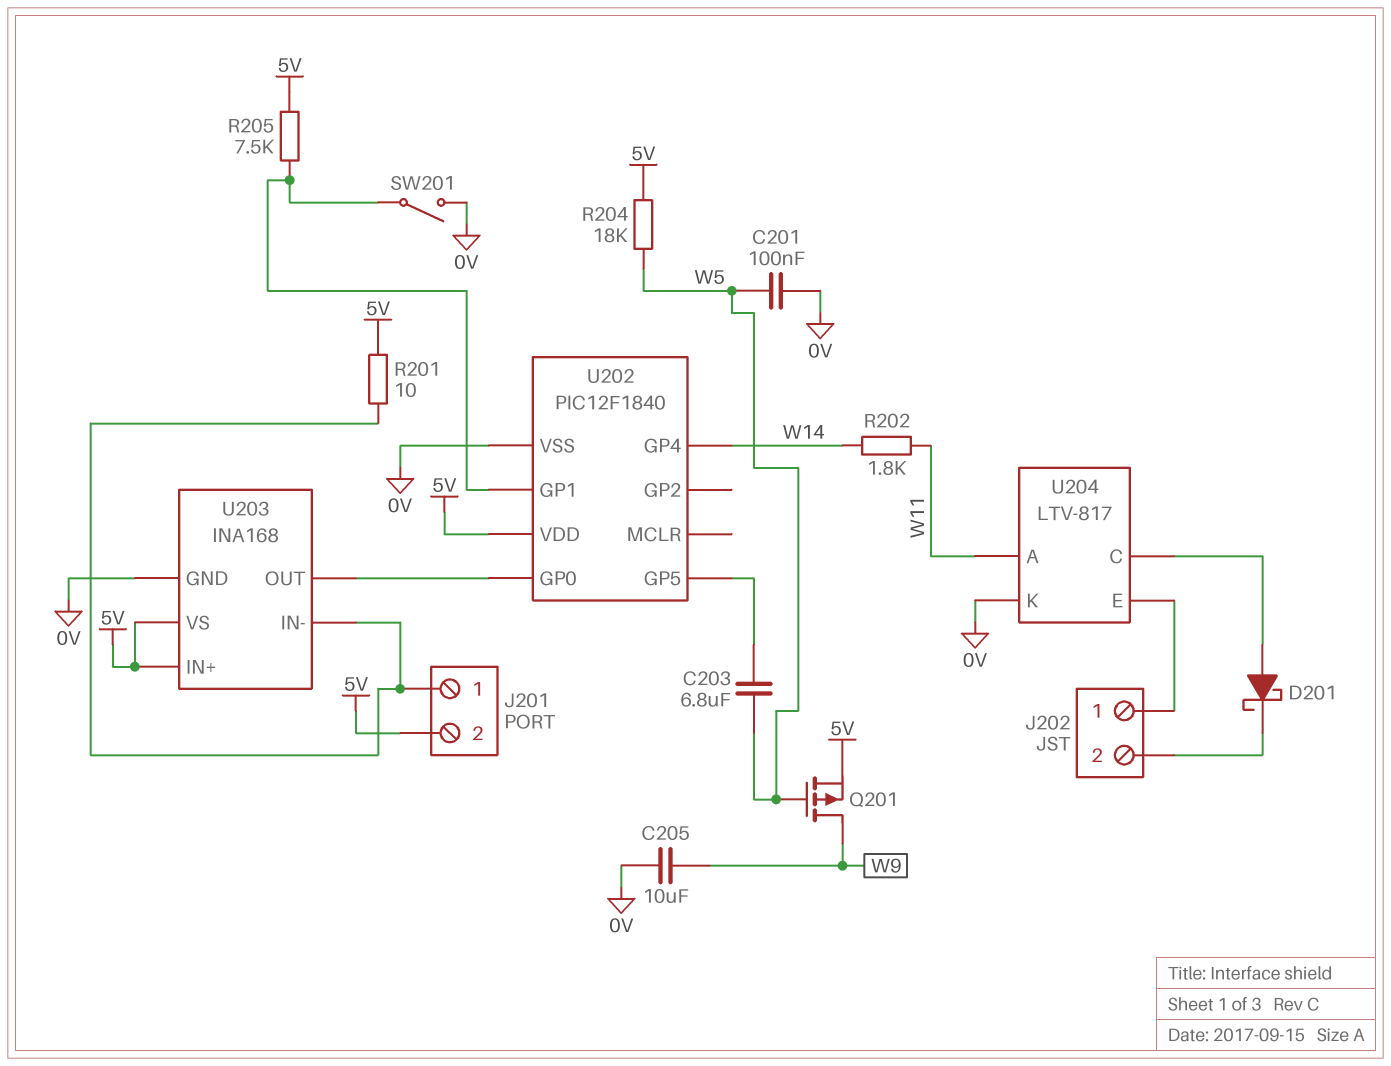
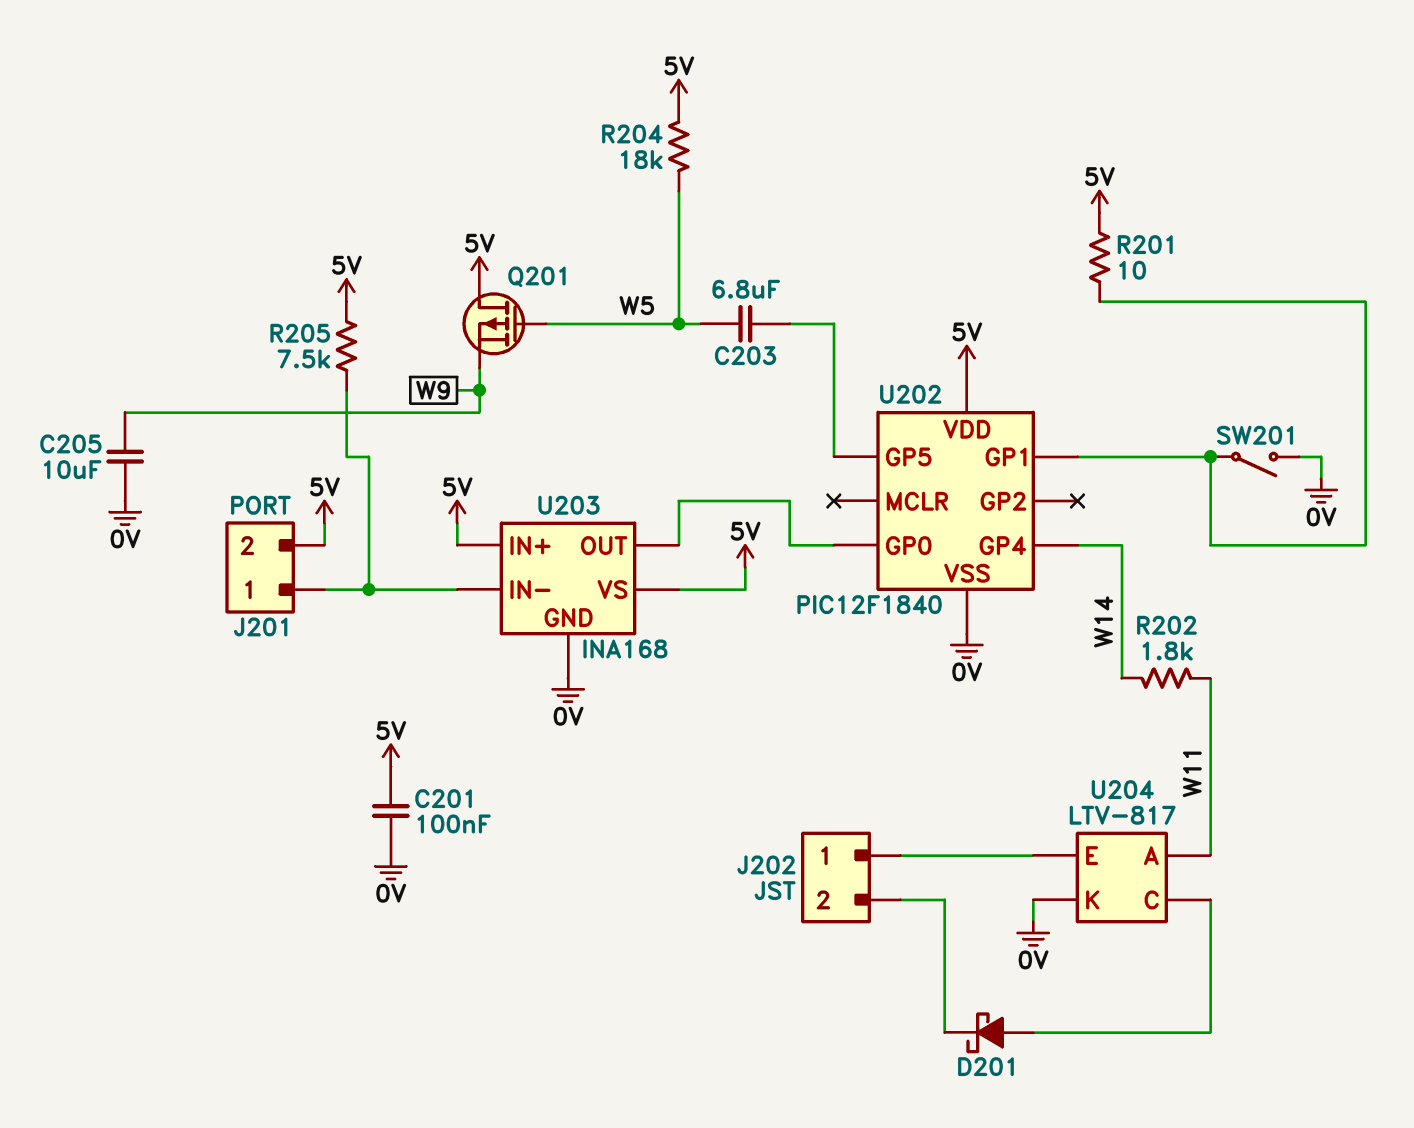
C201: 100nF (0V, W5) -> 100nF (0V, 5V)
Q201: PMOS (G W5, D W9, S 5V) -> PMOS (G W5, D 5V, S W9)
R201: 10 (5V, J201/1) -> 10 (5V, U202/GP1)
R205: 7.5k (5V, U202/GP1) -> 7.5k (5V, J201/1)

